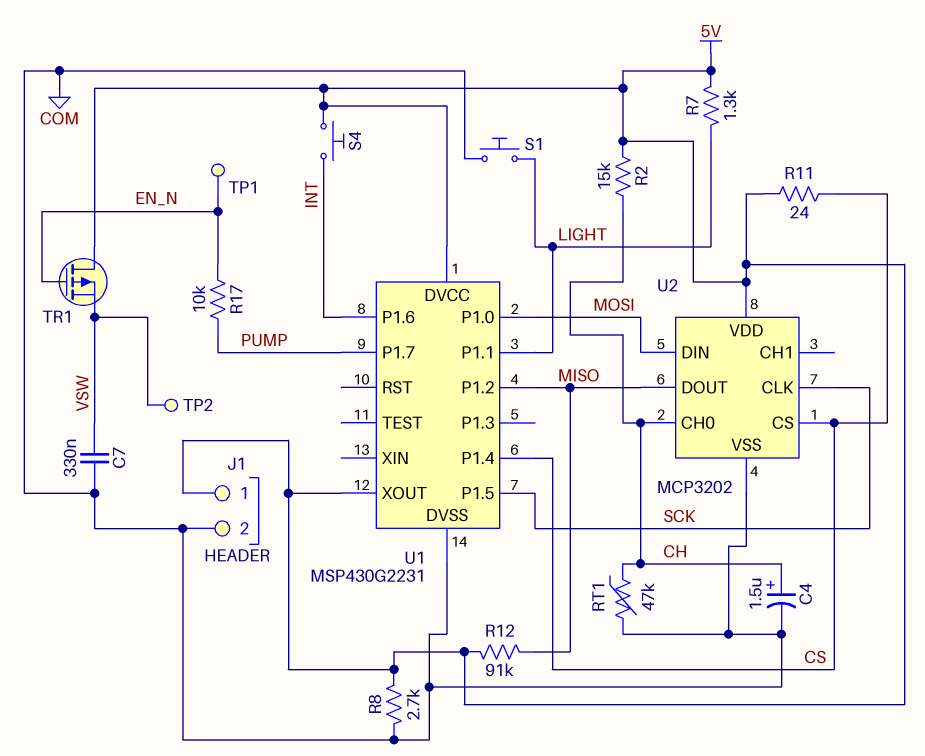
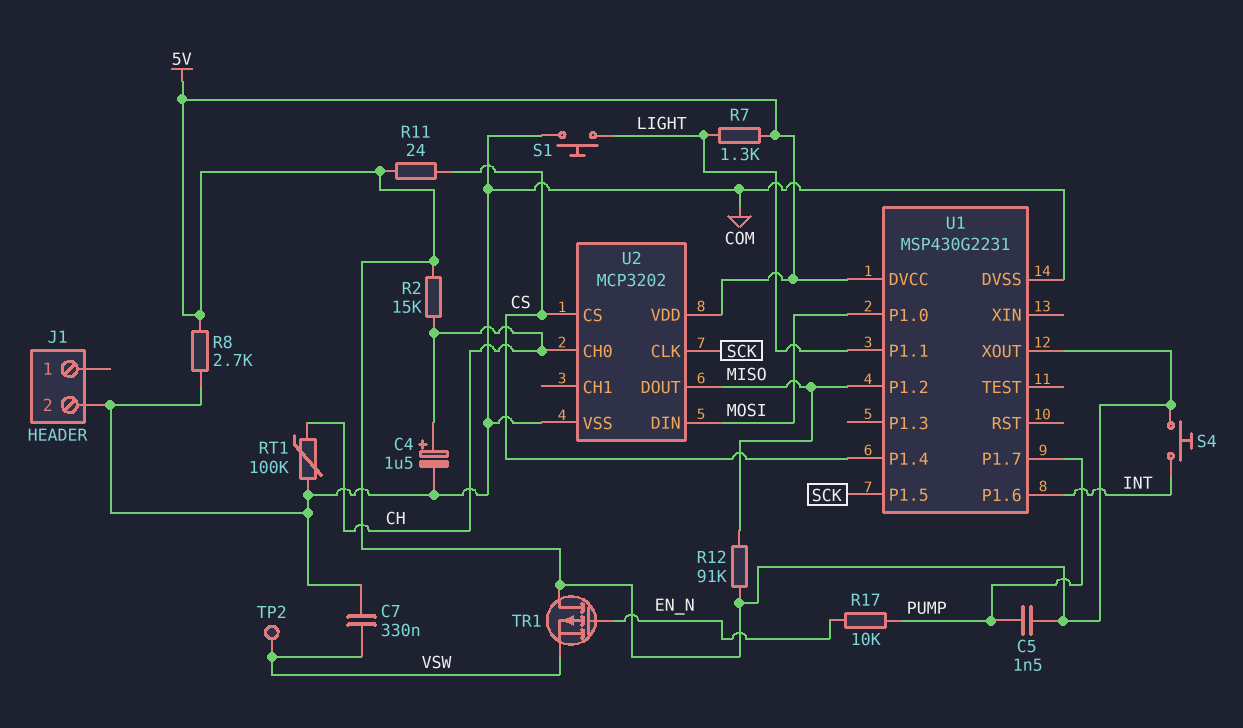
C5: none -> 1.5nF (5V, PUMP)
J1 pin 1: 5V -> none
RT1: 47k (CH, COM) -> 100k (CH, COM)
TP1: test point (EN_N) -> none

